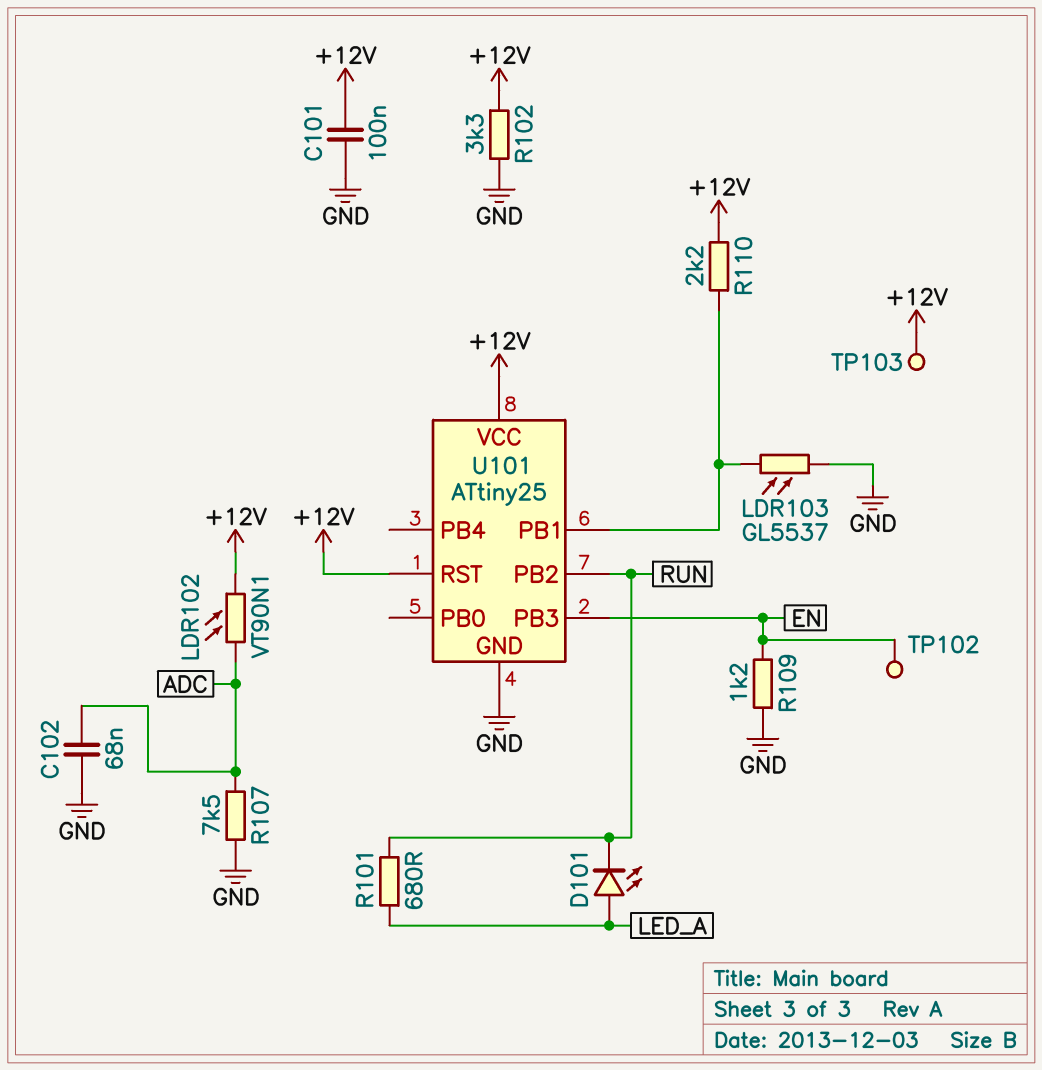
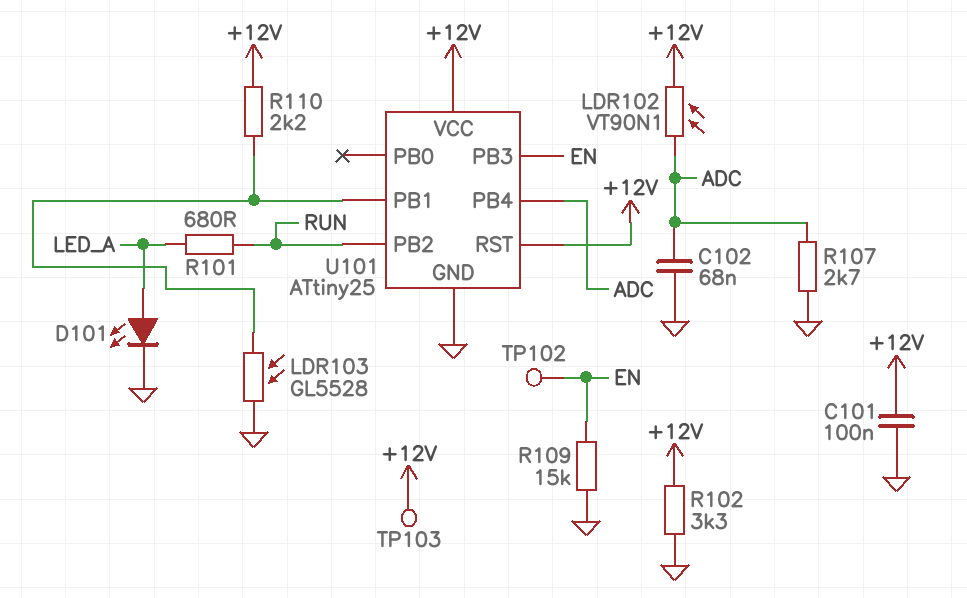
D101: LED (A LED_A, K RUN) -> LED (A LED_A, K GND)
LDR103: GL5537 (GND, U101/PB1) -> GL5528 (GND, U101/PB1)
R107: 7.5k (ADC, GND) -> 2.7k (ADC, GND)
R109: 1.2k (EN, GND) -> 15k (EN, GND)
U101 pin PB4: none -> ADC

